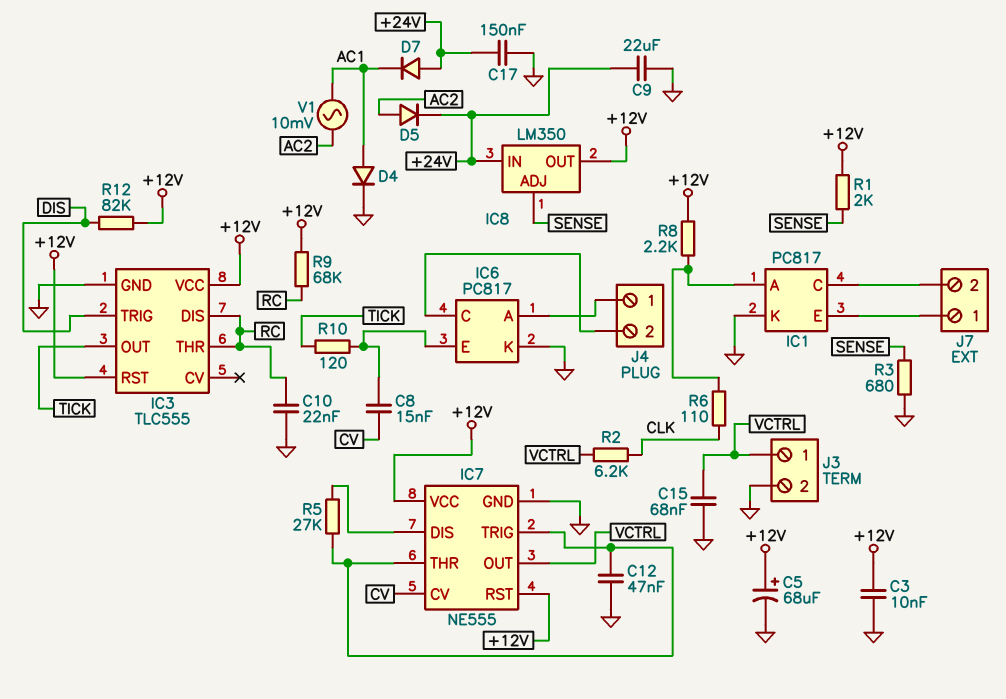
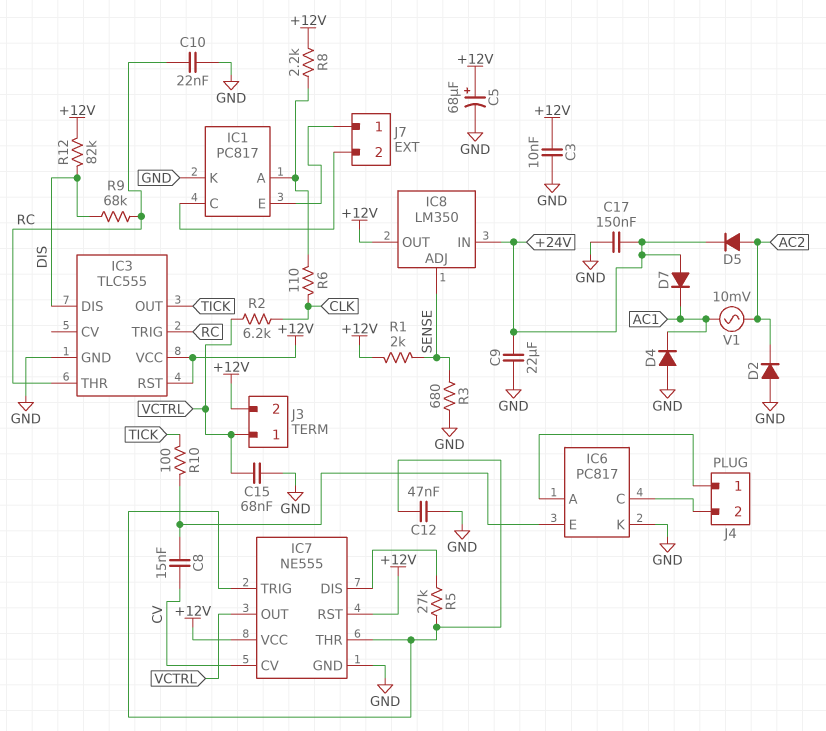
D2: none -> diode (A GND, K AC2)
D4: diode (A AC1, K GND) -> diode (A GND, K AC1)
IC3 pin DIS: RC -> DIS
IC3 pin TRIG: DIS -> RC
J3 pin 2: GND -> +12V
R9: 68k (+12V, RC) -> 68k (DIS, RC)
R10: 120 (IC6/E, TICK) -> 100 (IC6/E, TICK)

